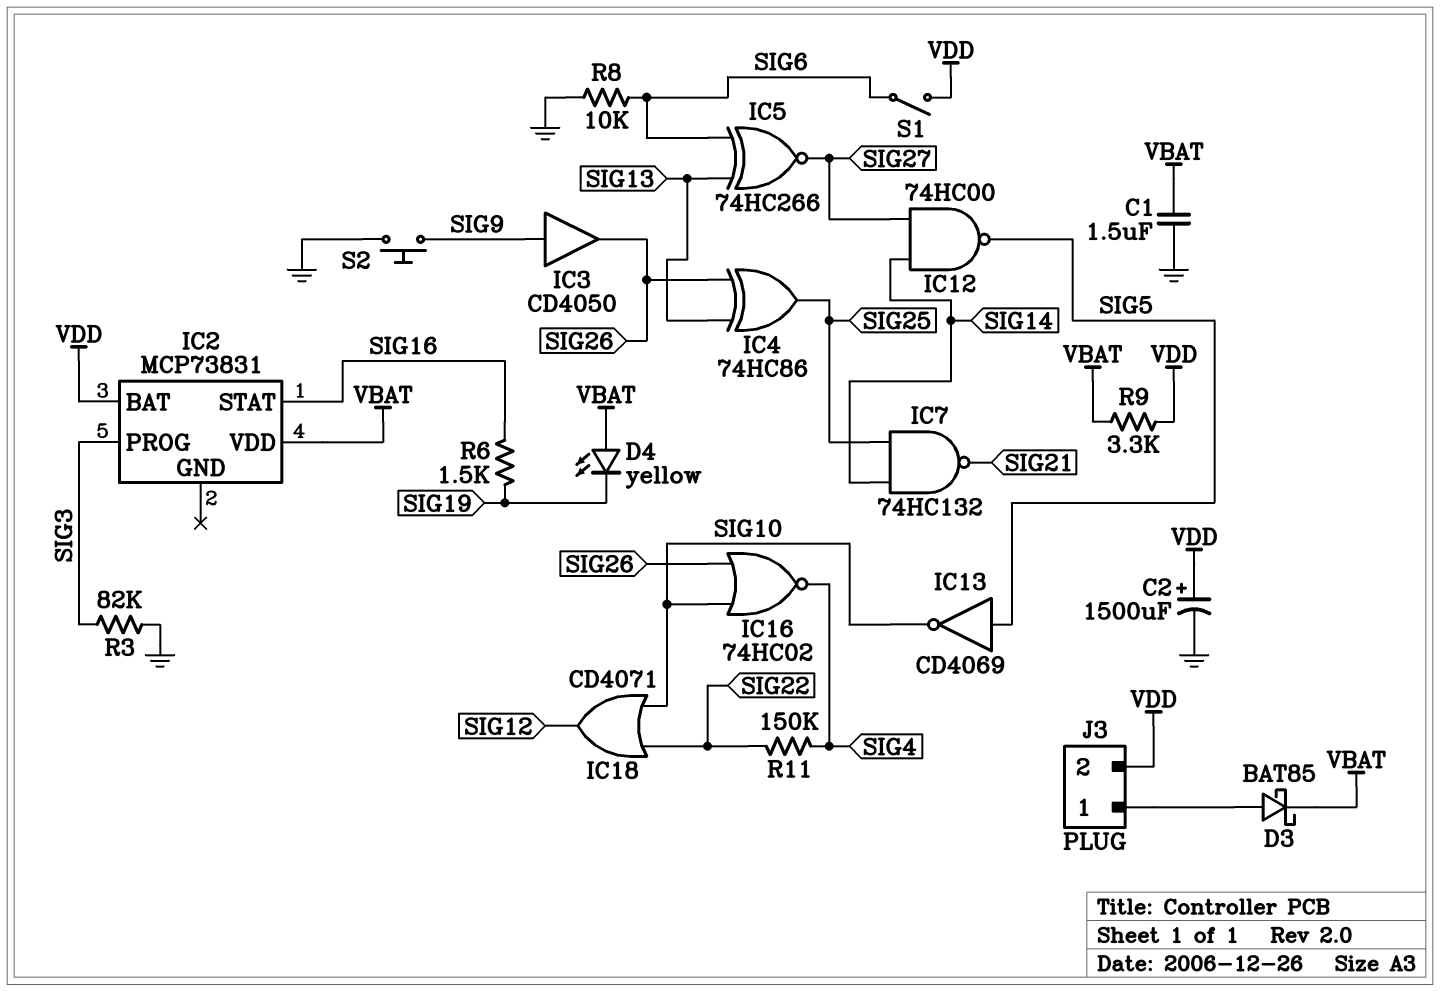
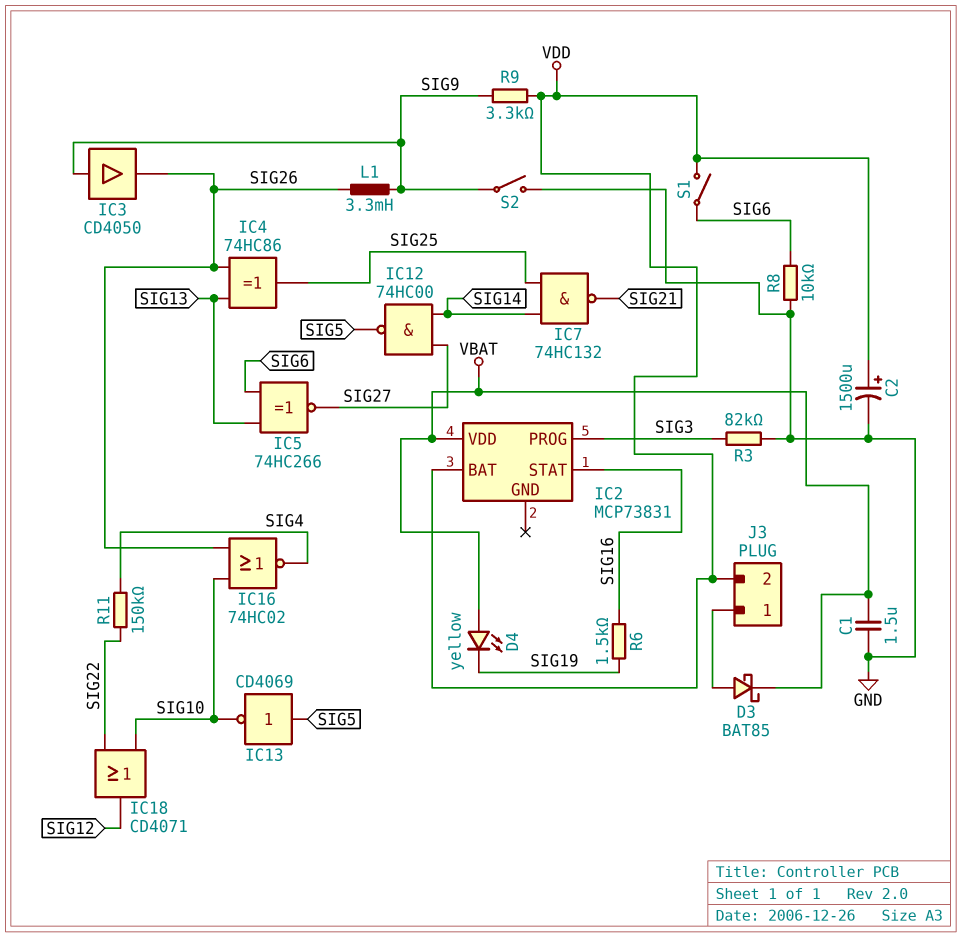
L1: none -> 3.3mH (SIG9, SIG26)
R9: 3.3k (VBAT, VDD) -> 3.3k (SIG9, VDD)
S2: button (GND, SIG9) -> switch (GND, SIG9)

